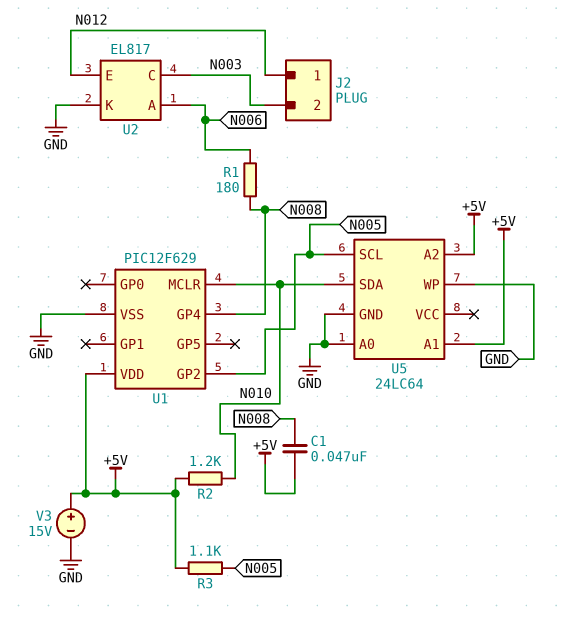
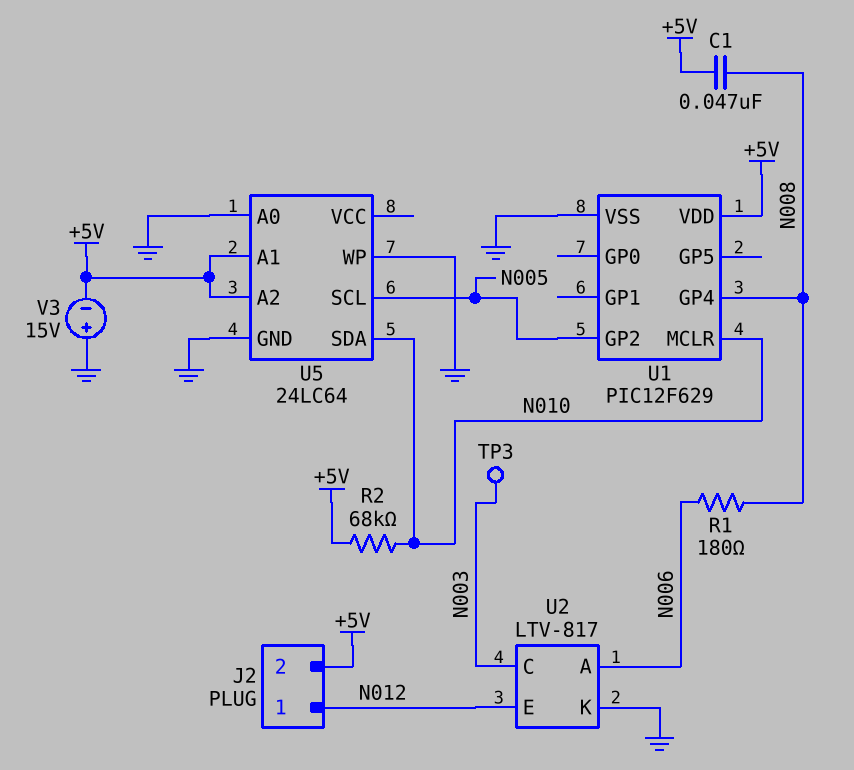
J2 pin 2: N003 -> +5V
R2: 1.2k (+5V, N010) -> 68k (+5V, N010)
R3: 1.1k (+5V, N005) -> none
TP3: none -> test point (N003)
U2: EL817 -> LTV-817
V3: 15V (plus +5V, minus GND) -> 15V (plus GND, minus +5V)

